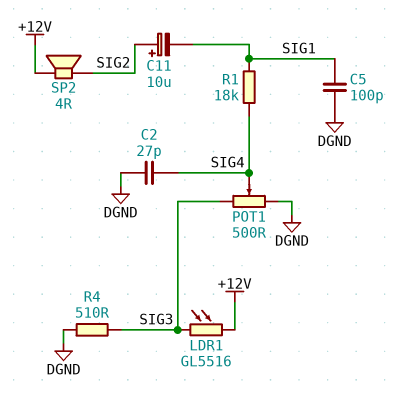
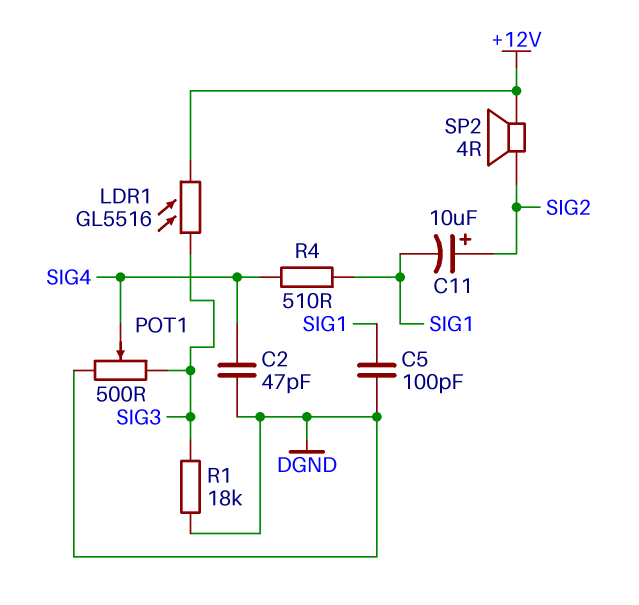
C2: 27pF (DGND, SIG4) -> 47pF (DGND, SIG4)
R1: 18k (SIG1, SIG4) -> 18k (DGND, SIG3)
R4: 510 (DGND, SIG3) -> 510 (SIG1, SIG4)

